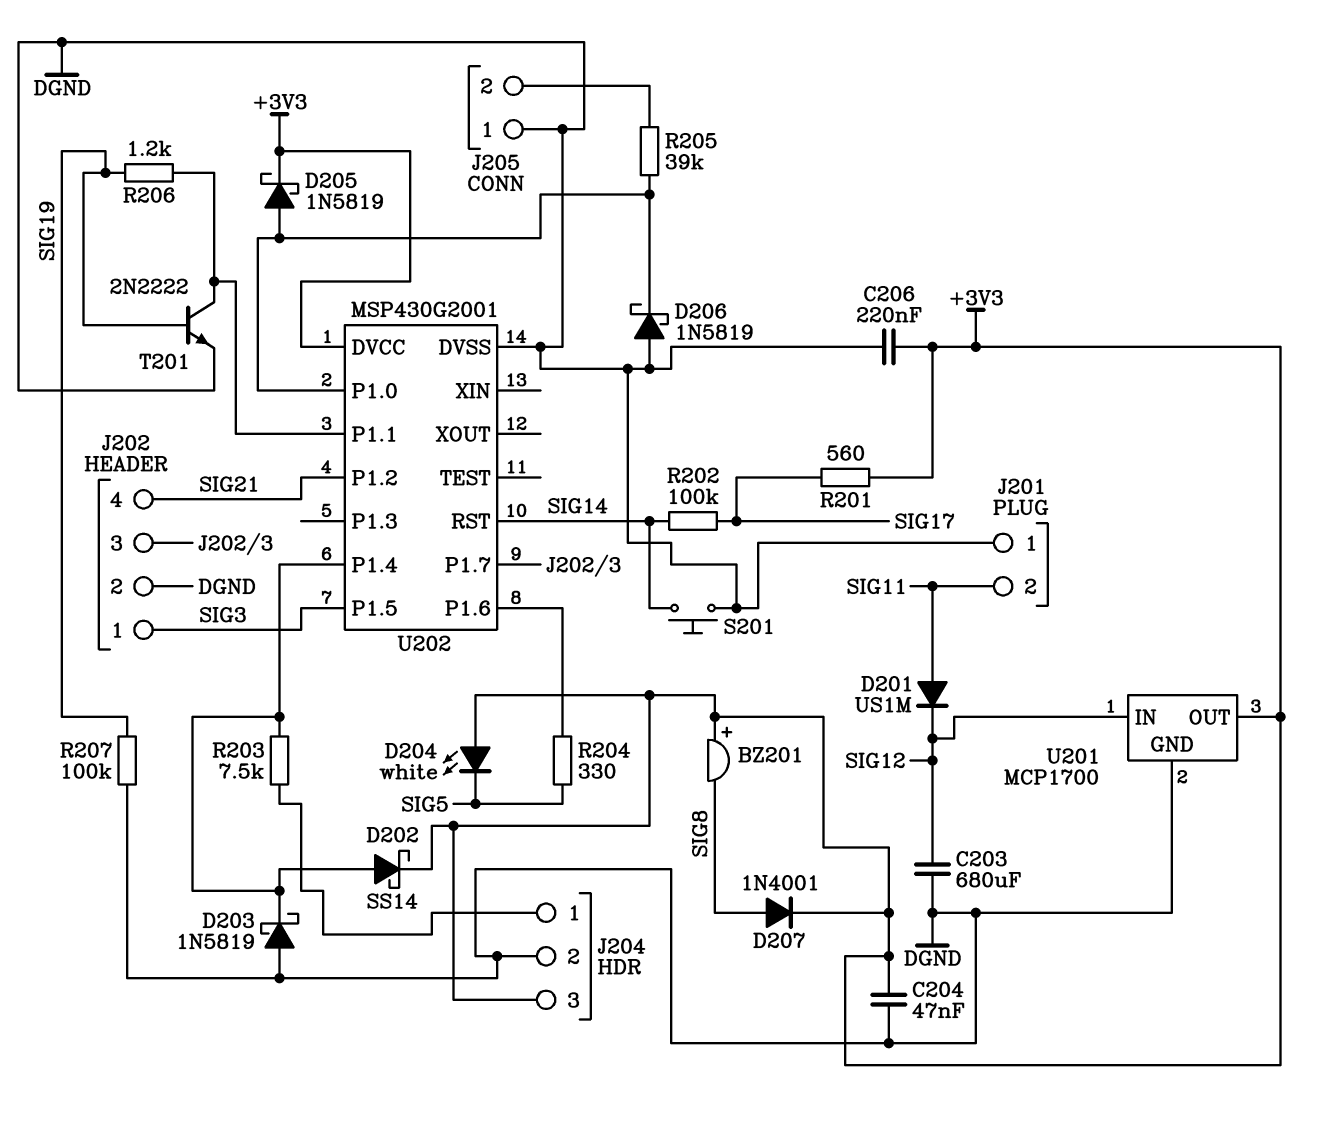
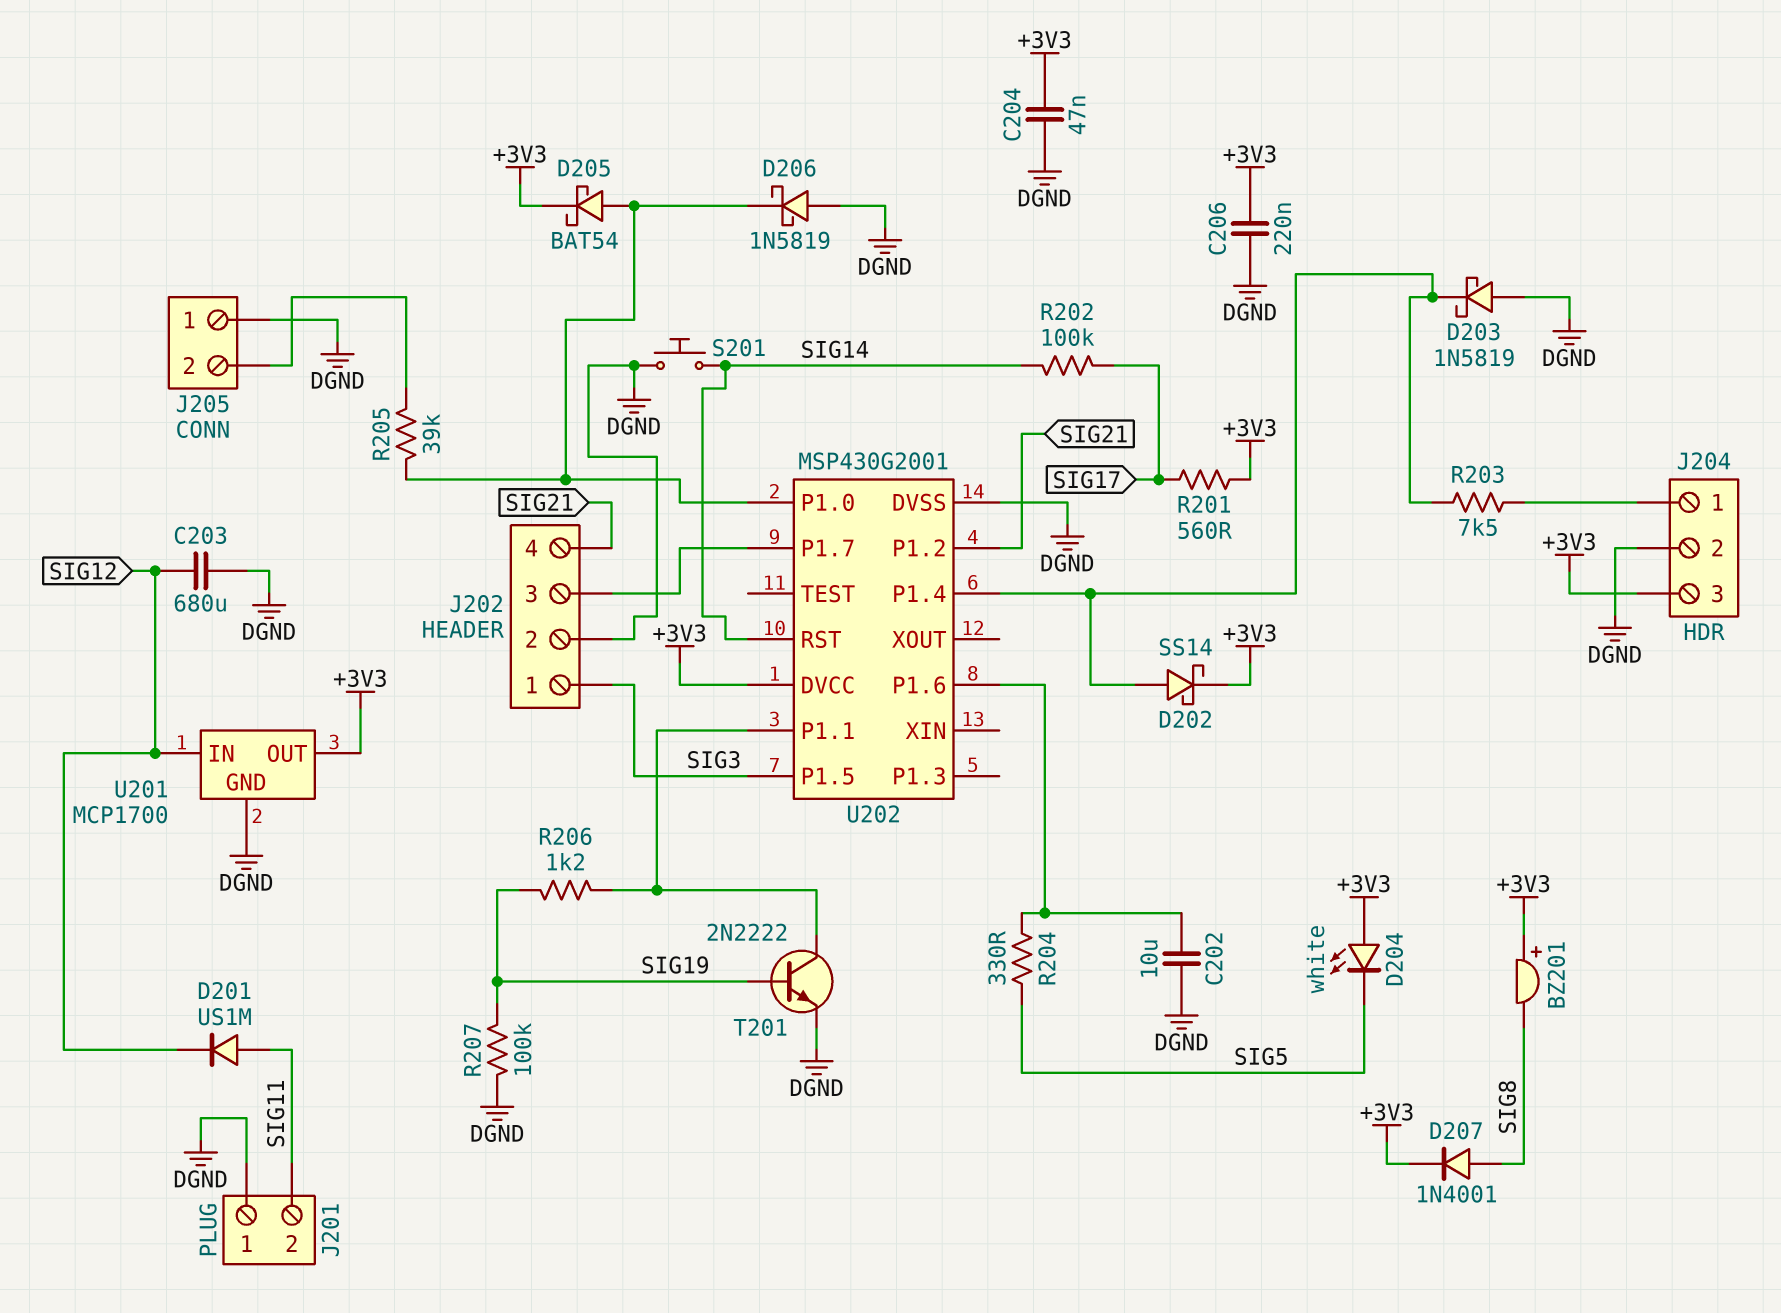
C202: none -> 10uF (DGND, U202/P1.6)
D205: schottky 1N5819 (A U202/P1.0, K +3V3) -> schottky BAT54 (A U202/P1.0, K +3V3)

